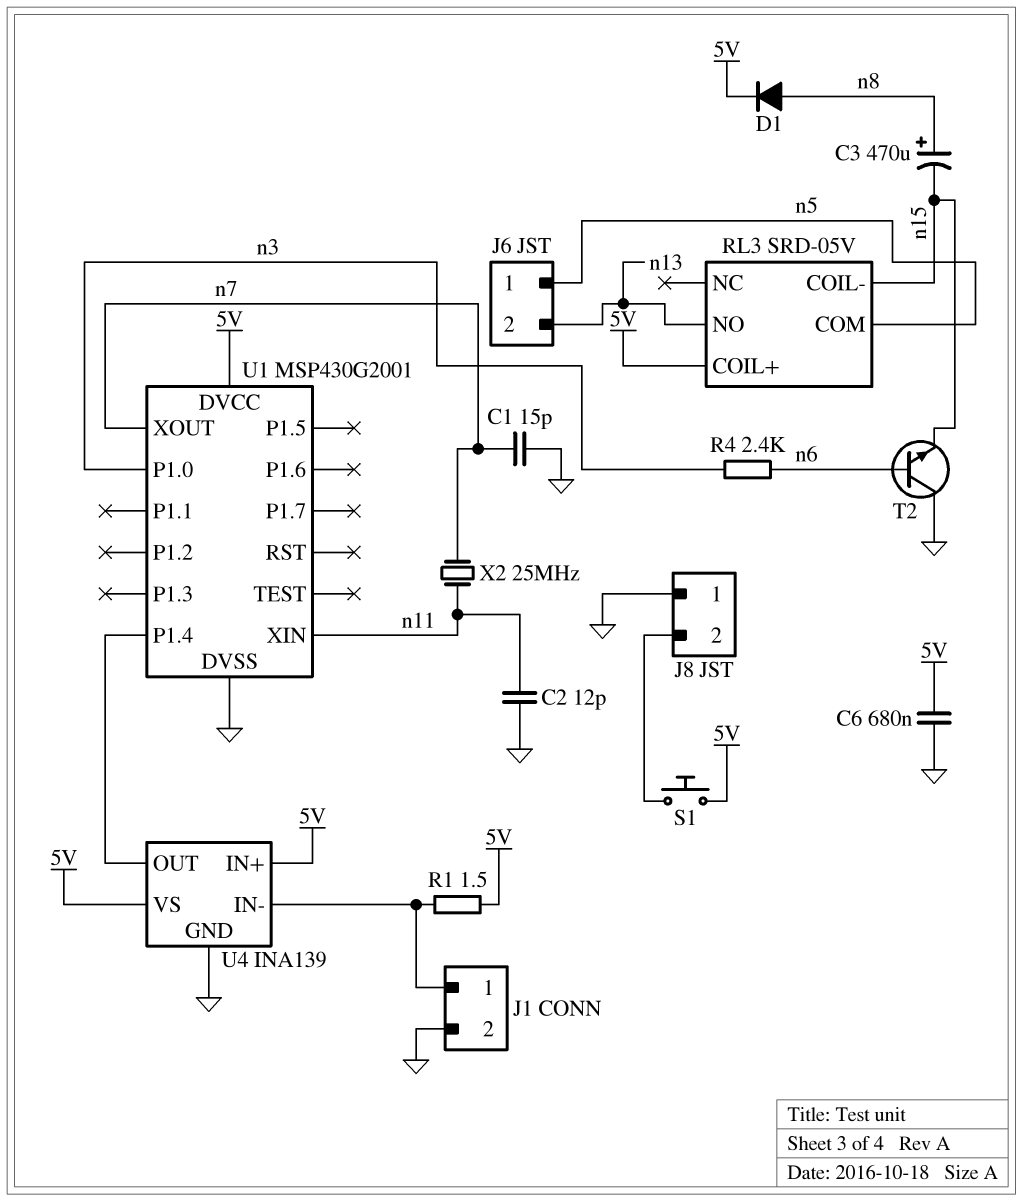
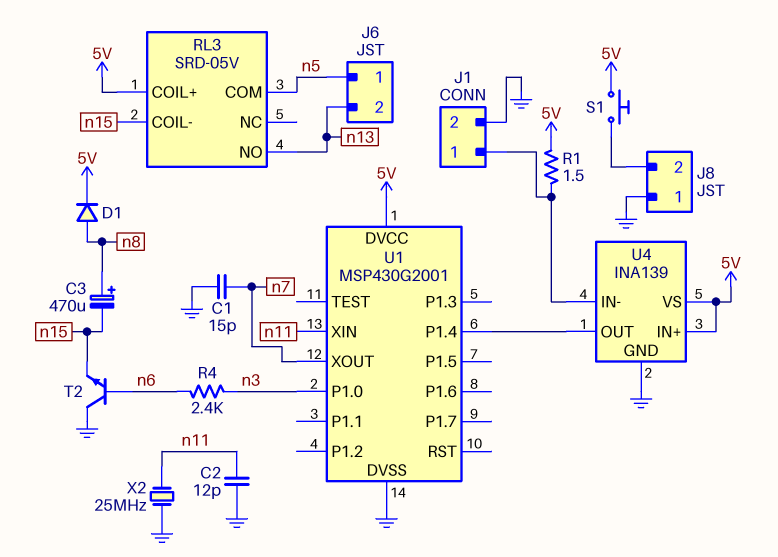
C6: 680nF (5V, GND) -> none
X2: 25MHz (n7, n11) -> 25MHz (GND, n11)

